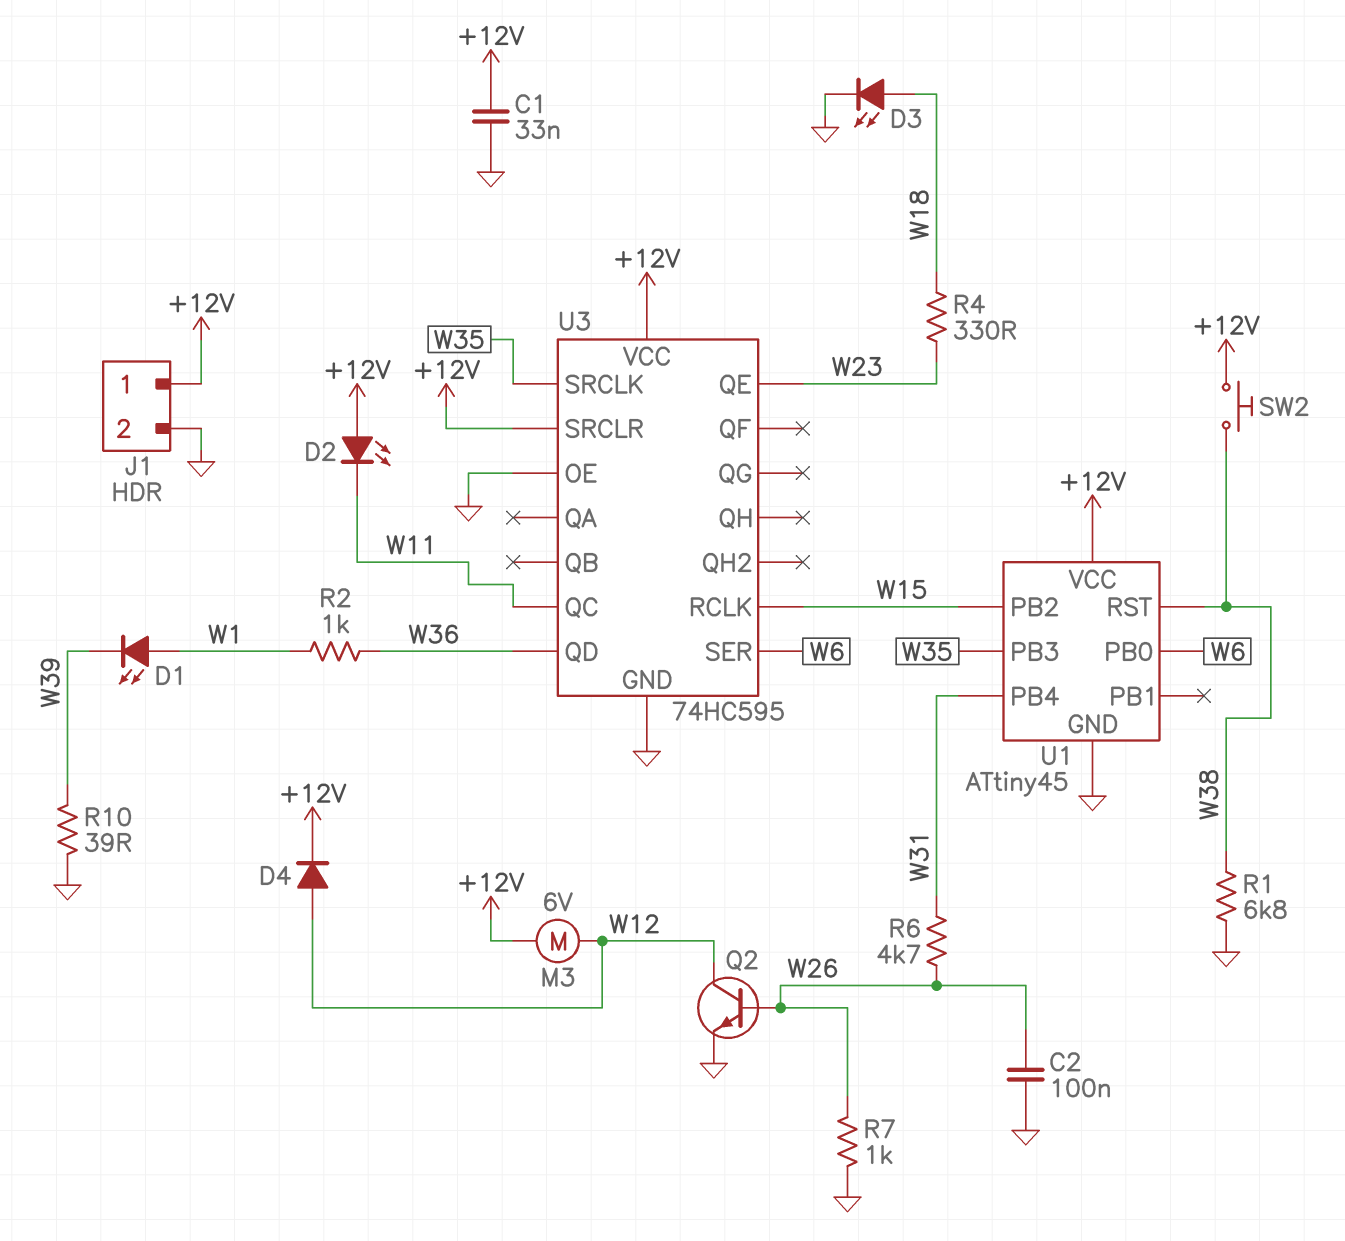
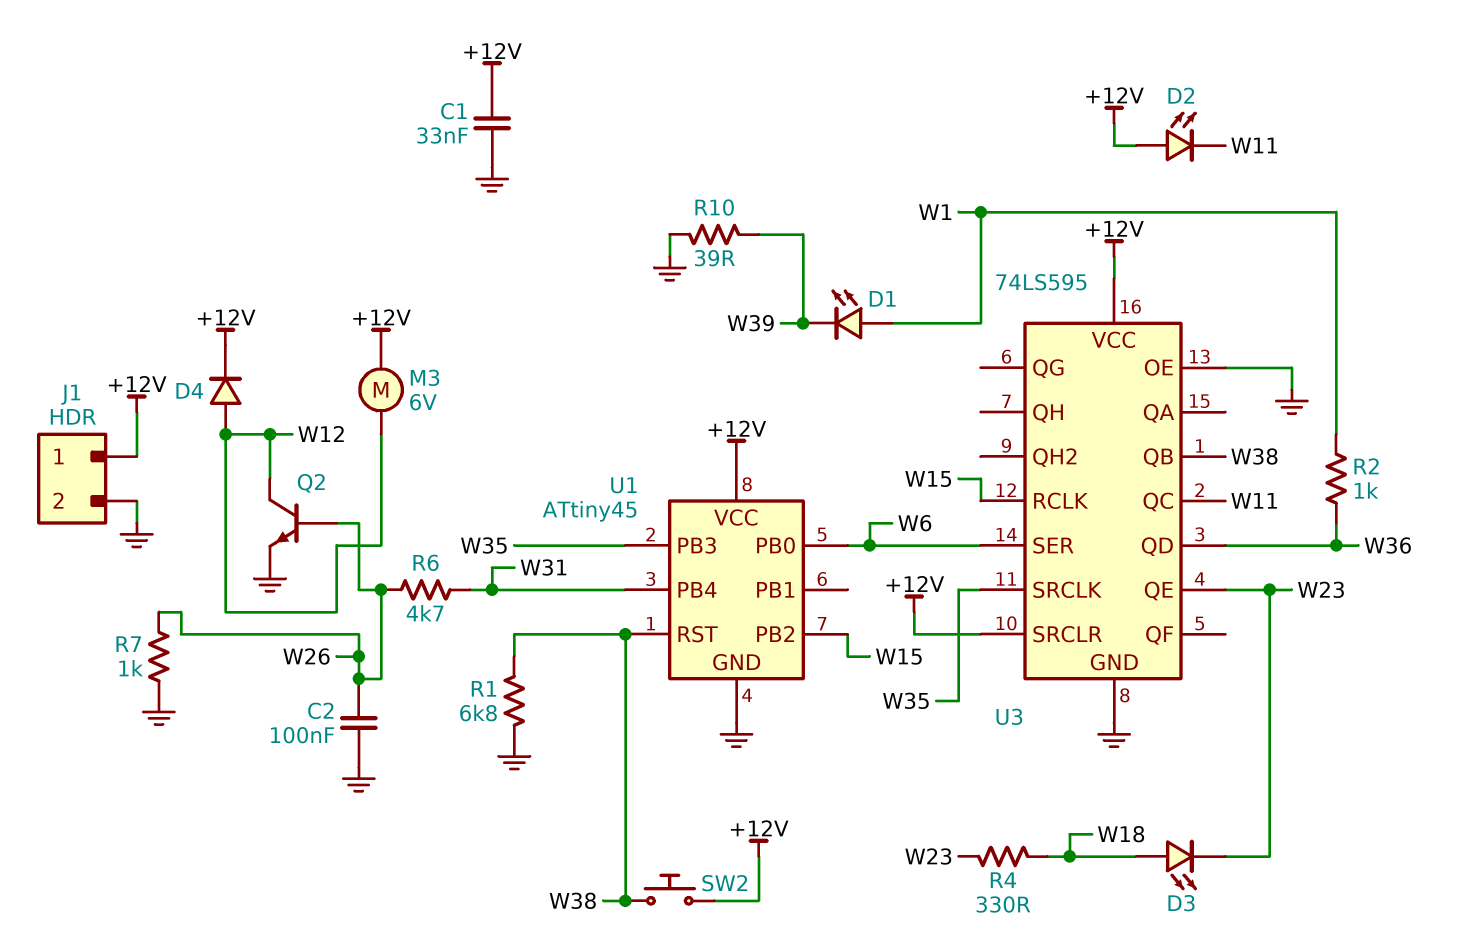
D3: LED (A W18, K GND) -> LED (A W18, K W23)
U3: 74HC595 -> 74LS595
U3 pin QB: none -> W38

